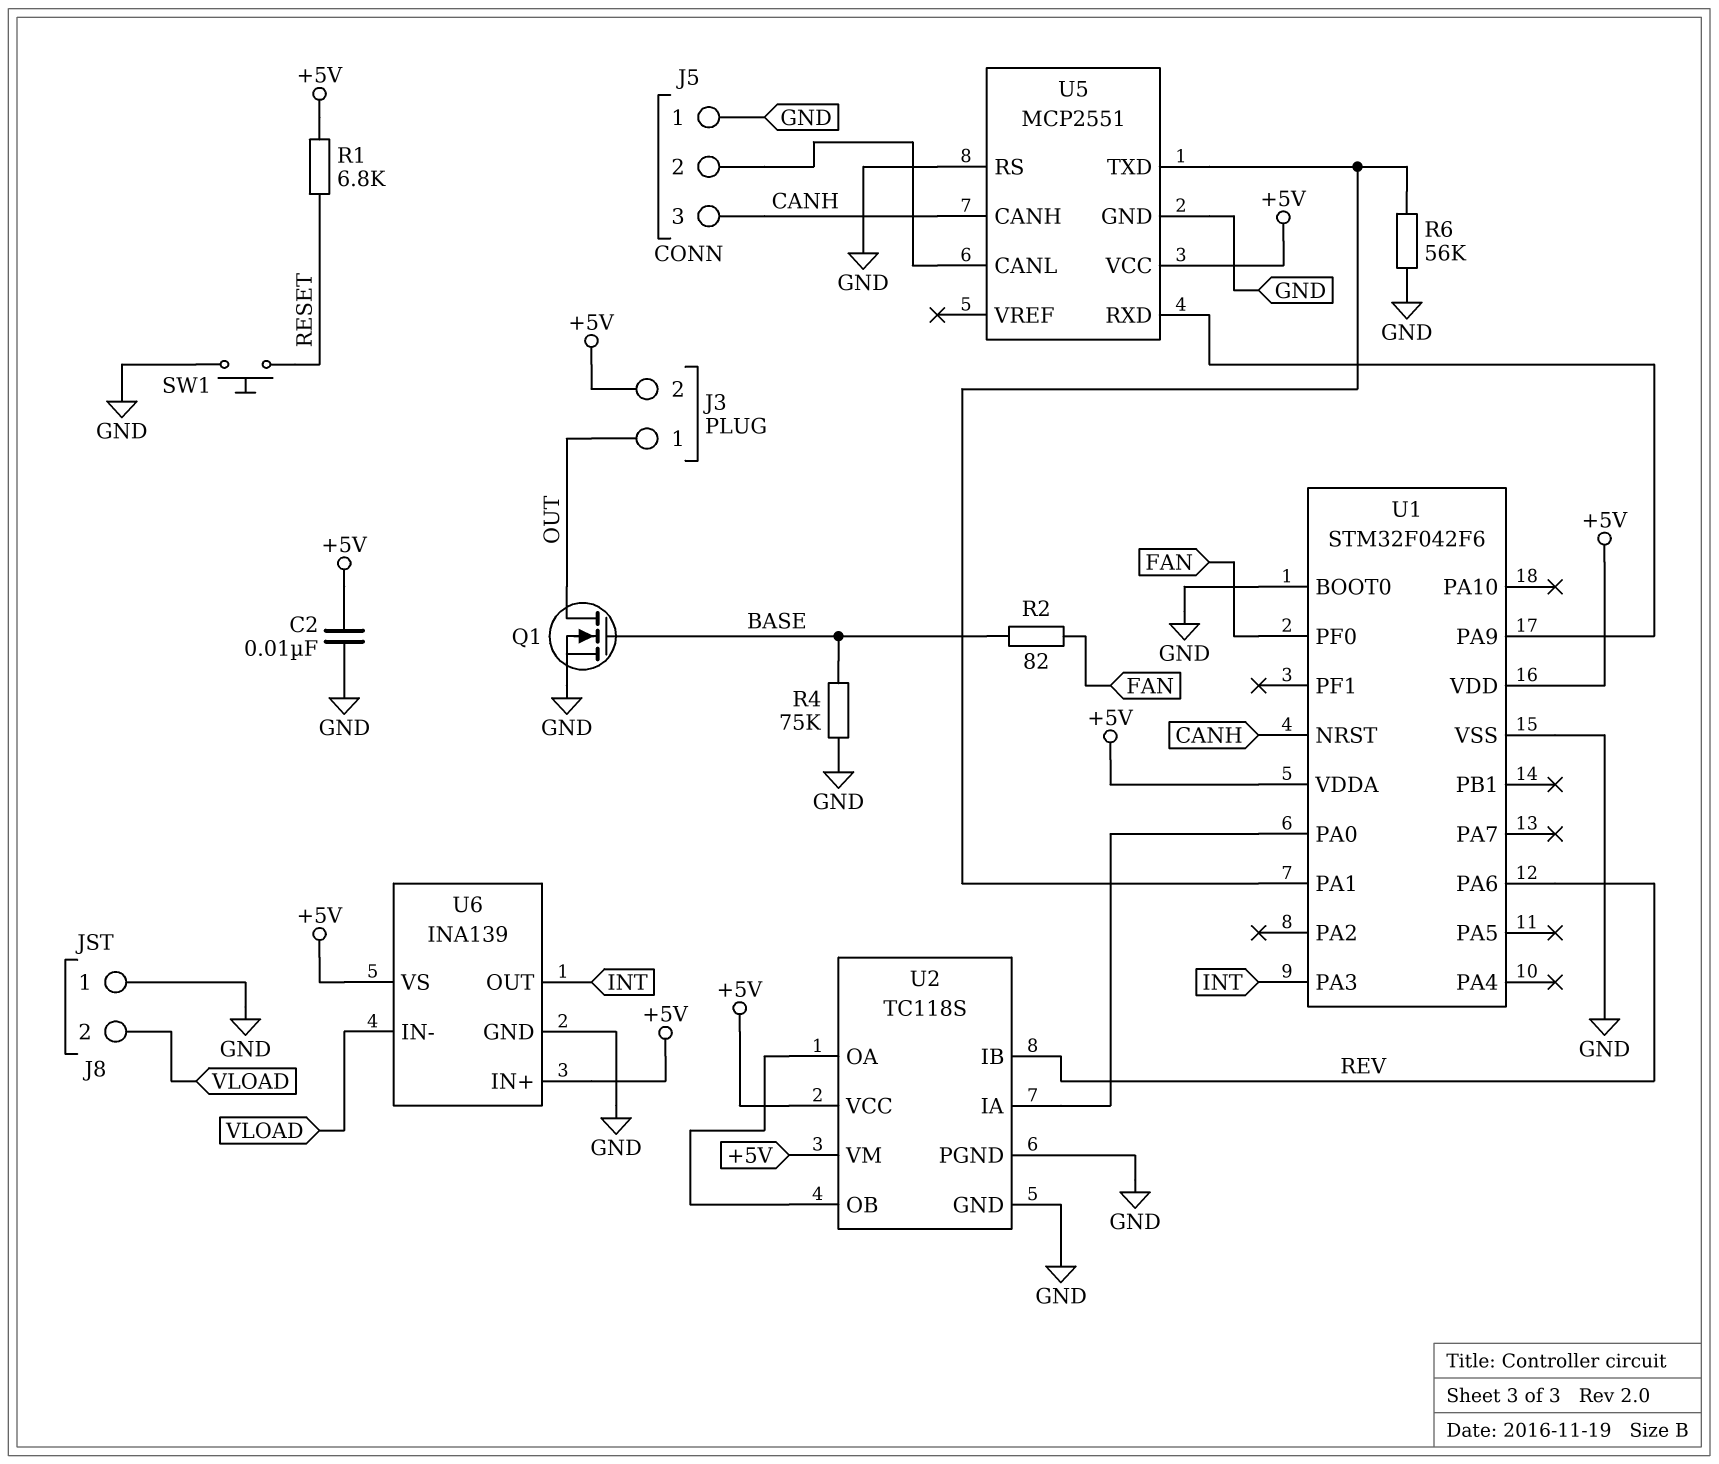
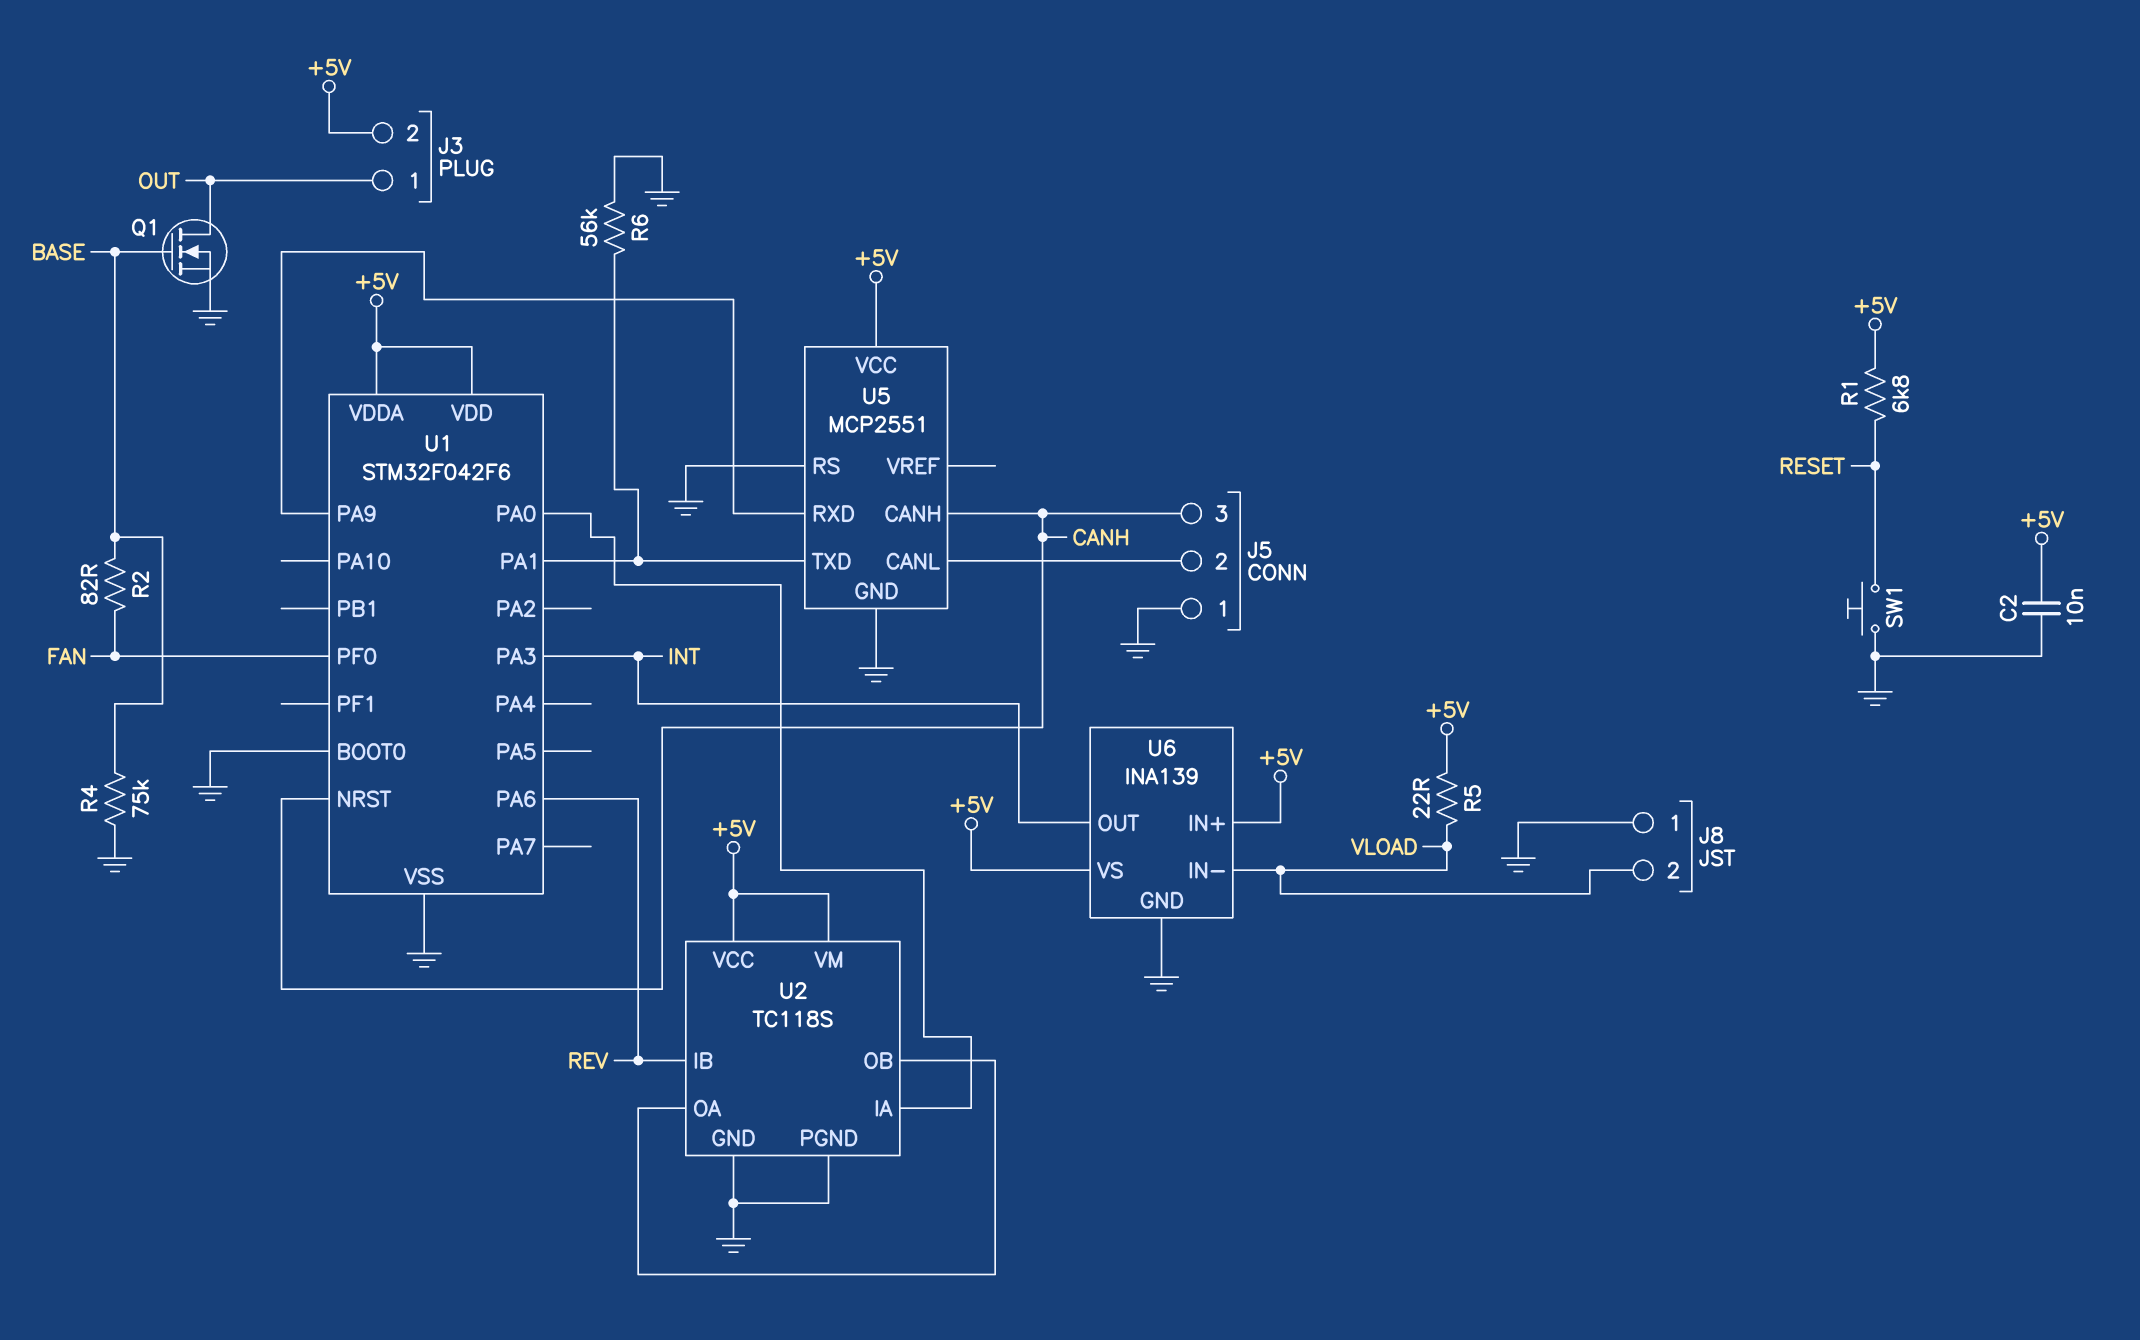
R5: none -> 22 (+5V, VLOAD)

